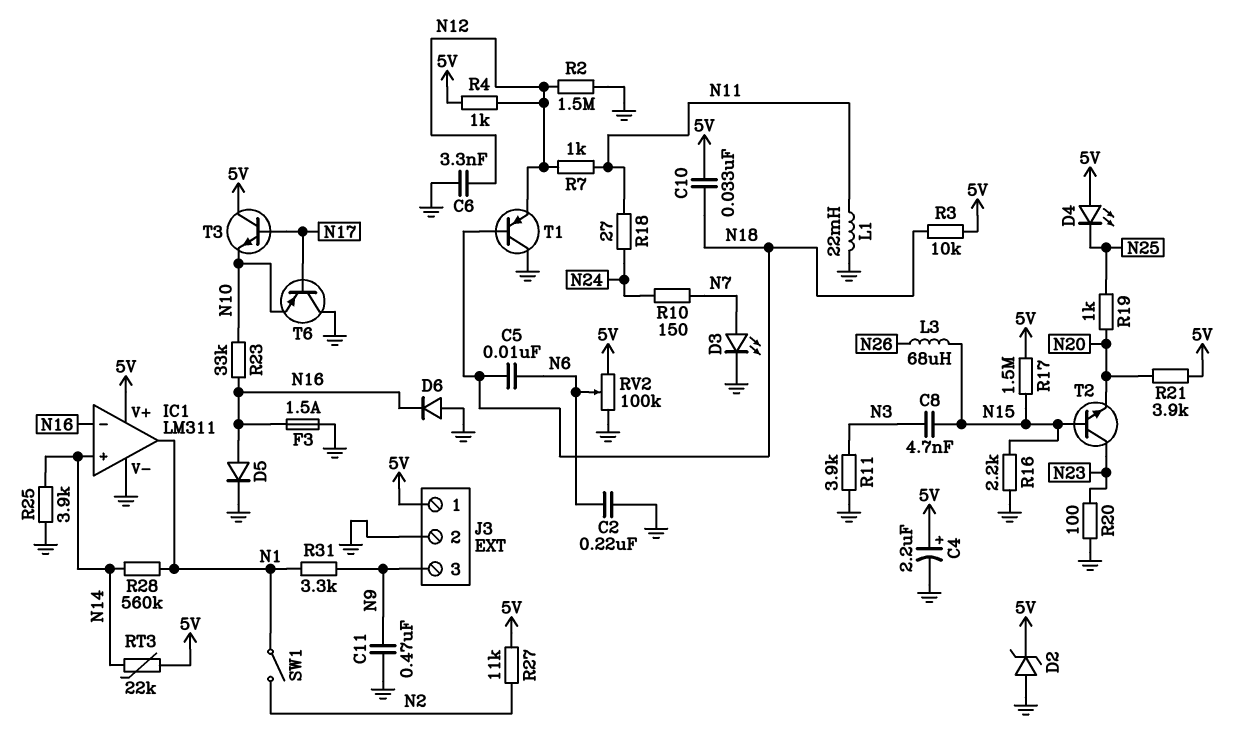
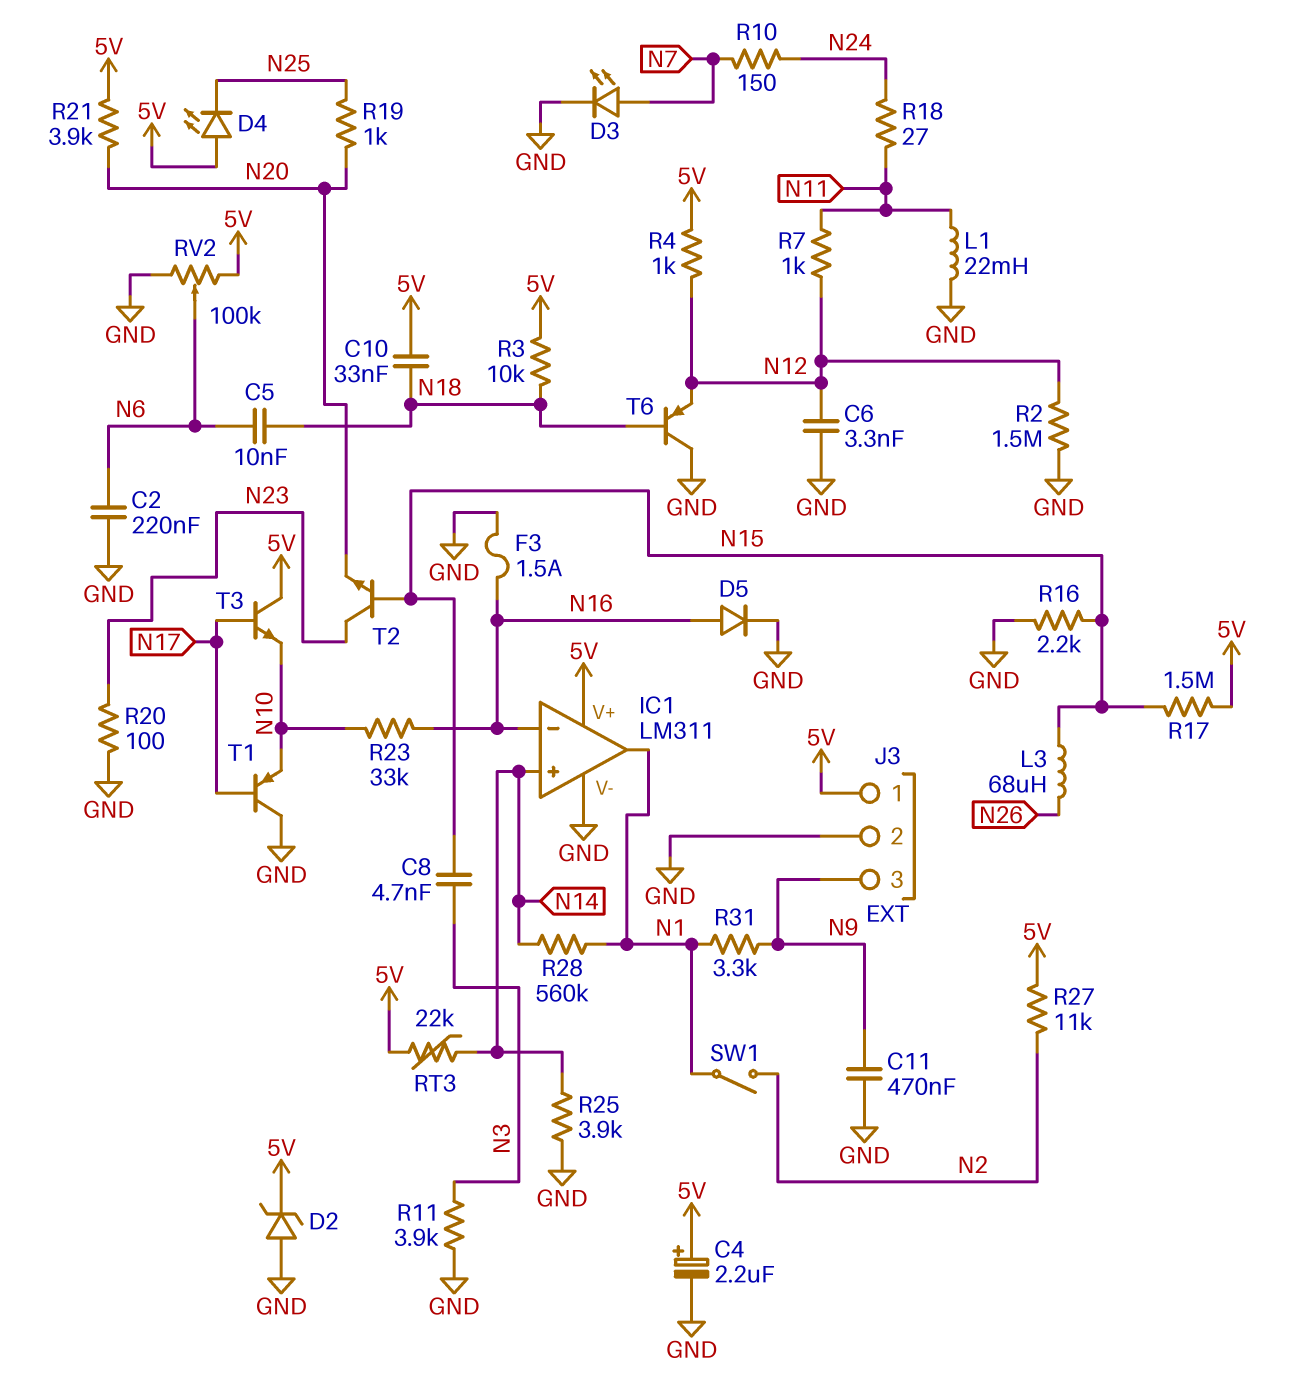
D6: diode (A GND, K N16) -> none
T1: PNP (B N18, C GND, E N12) -> PNP (B N17, C GND, E N10)
T6: PNP (B N17, C GND, E N10) -> PNP (B N18, C GND, E N12)

